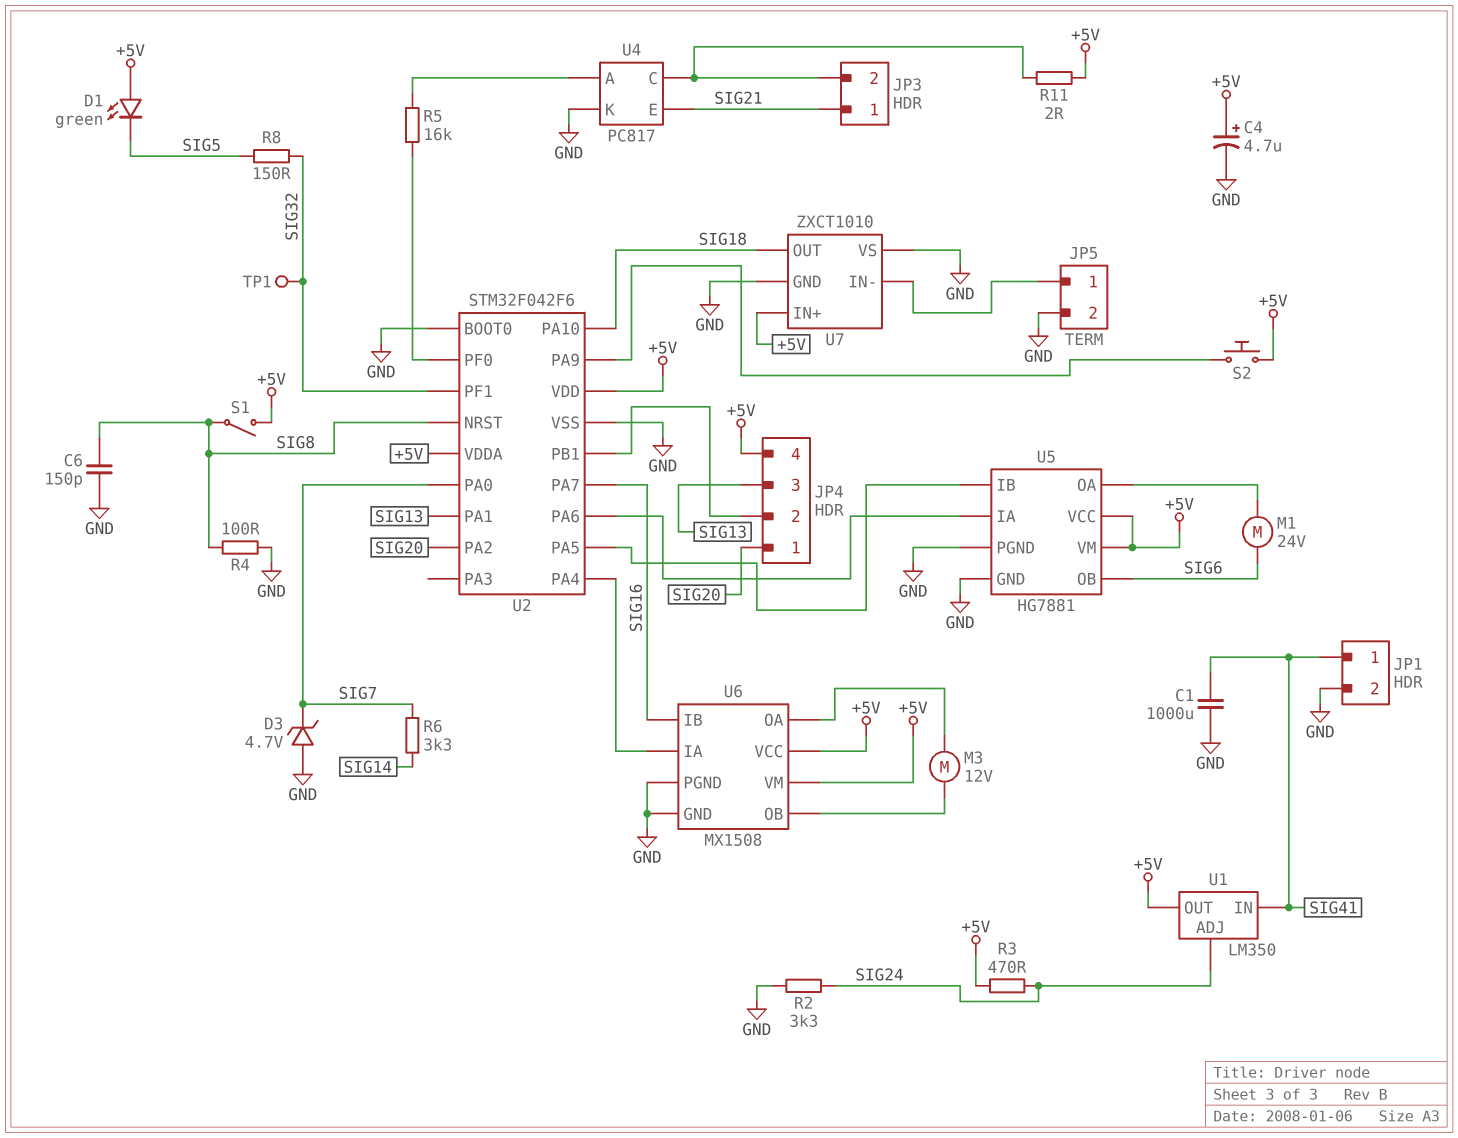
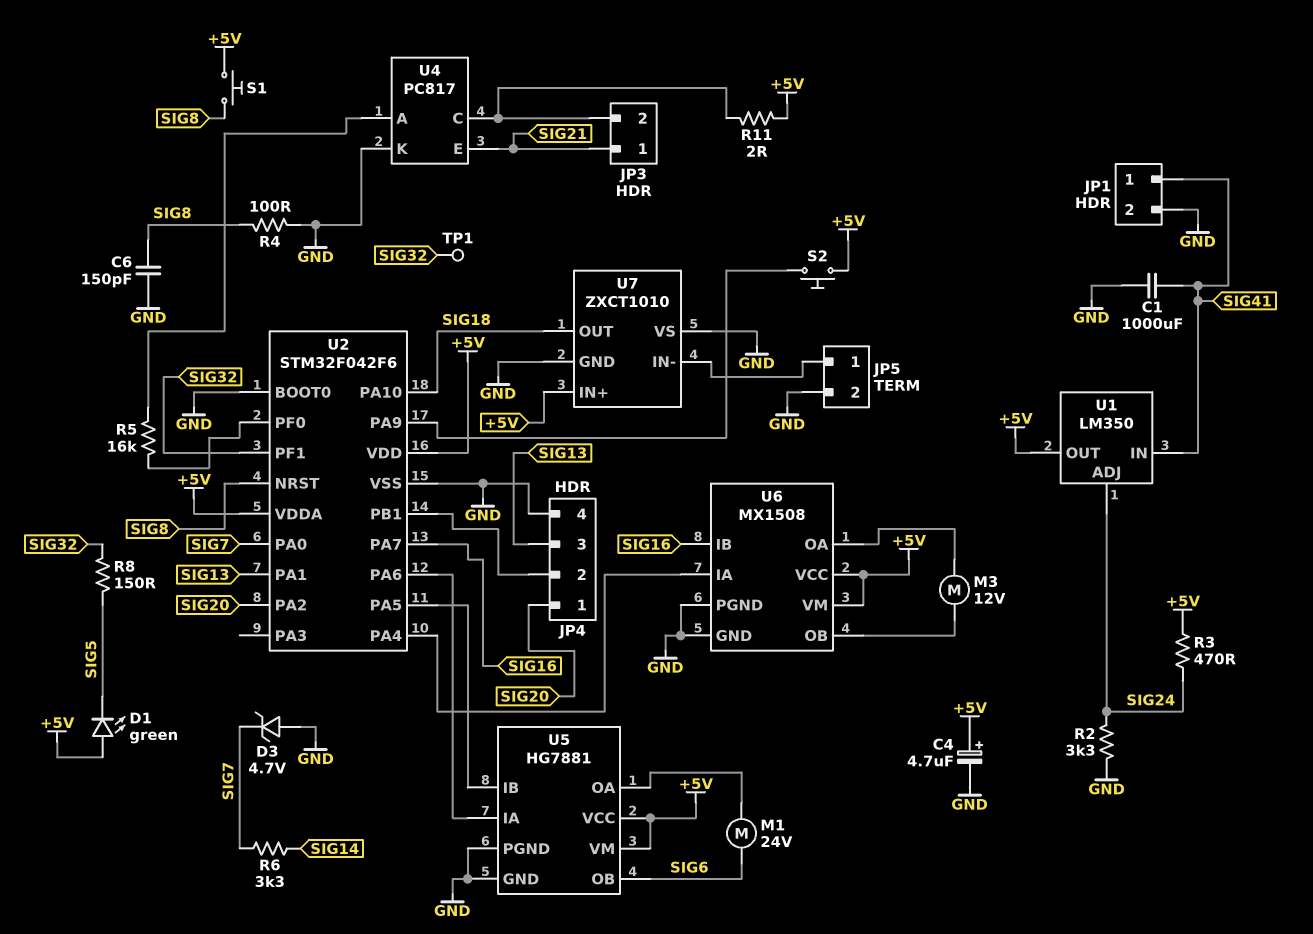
JP4 pin 4: +5V -> GND
S1: switch (+5V, SIG8) -> button (+5V, SIG8)

